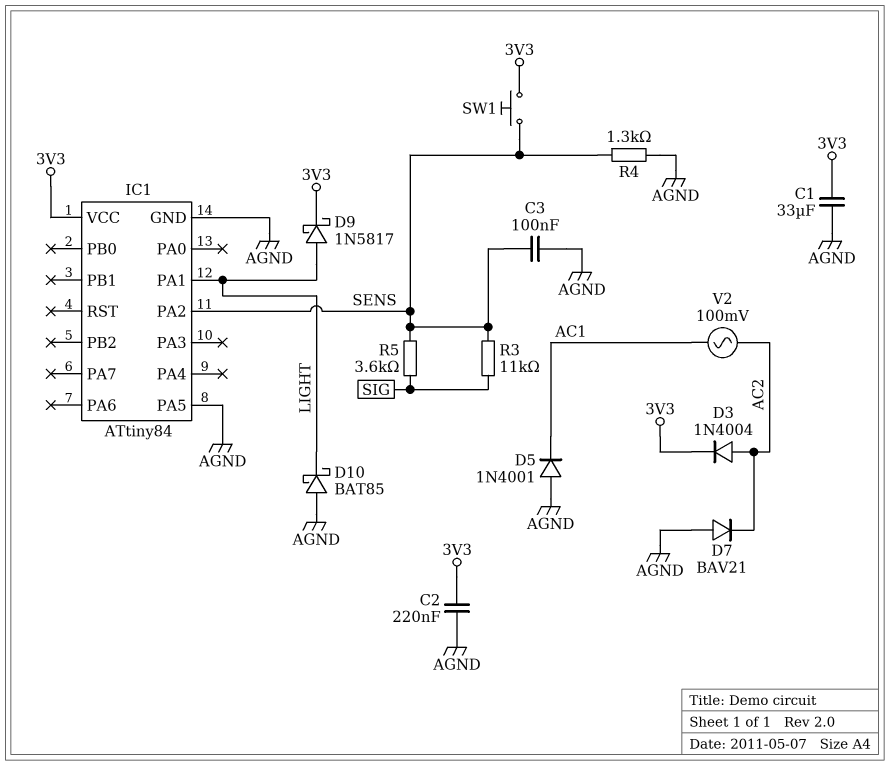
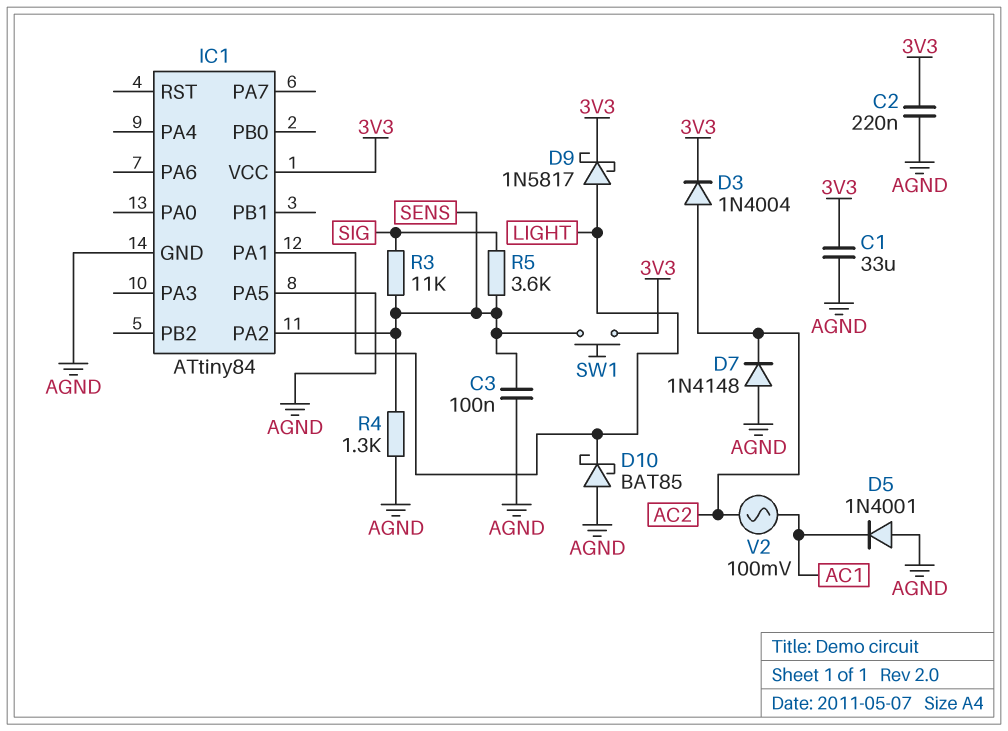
D7: diode BAV21 (A AGND, K AC2) -> diode 1N4148 (A AGND, K AC2)

